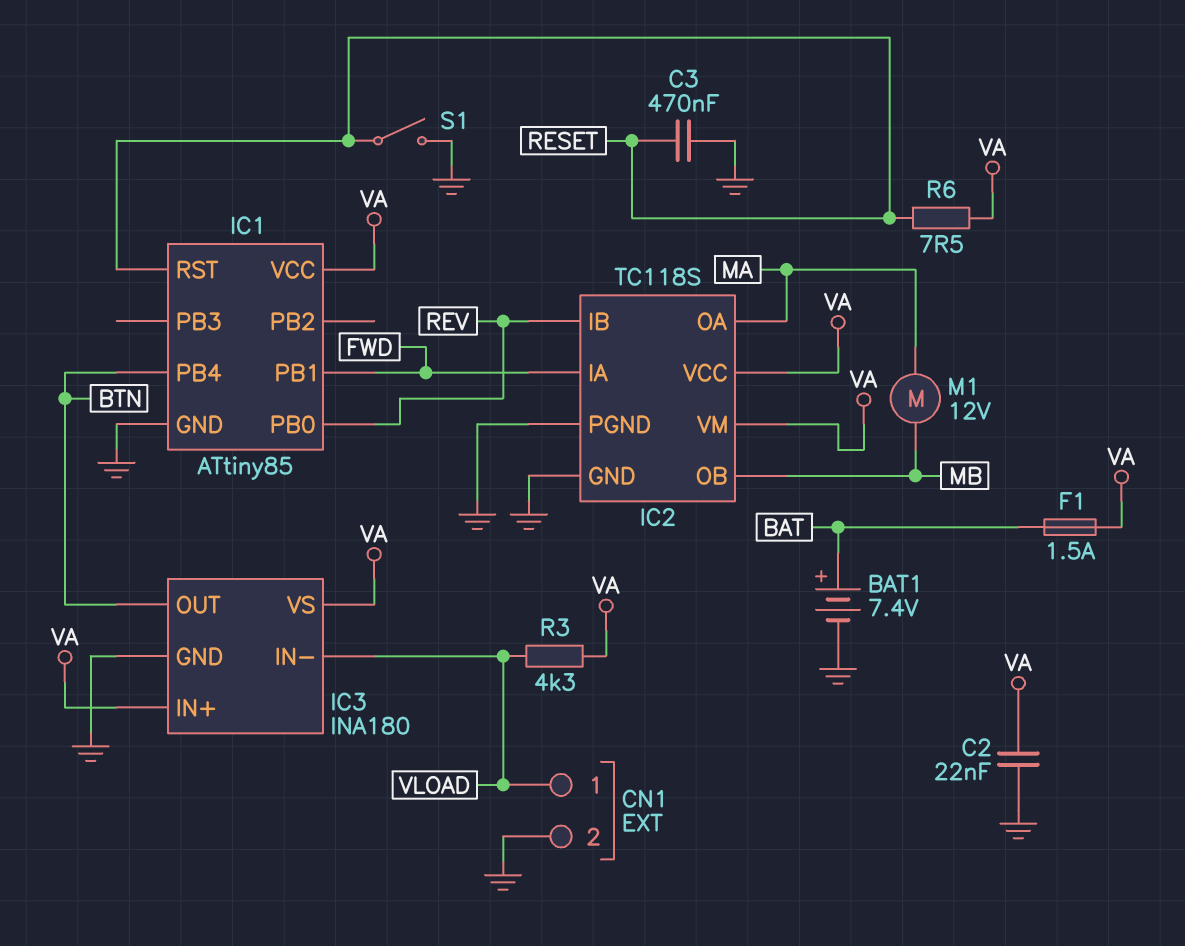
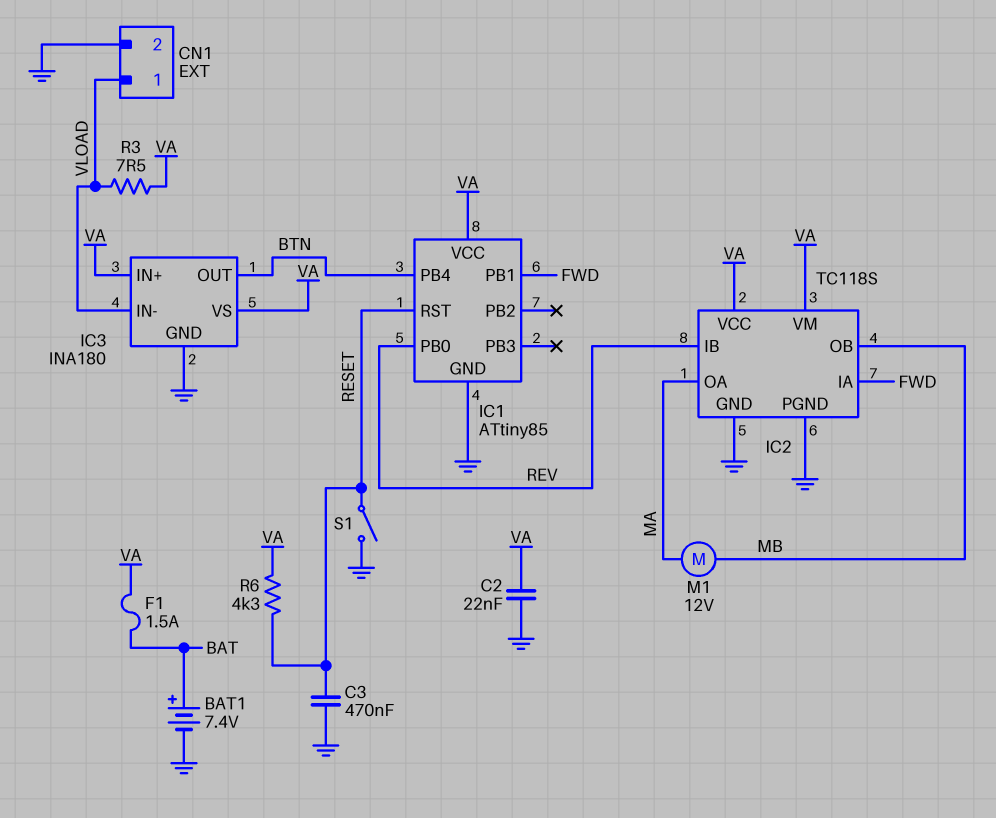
R3: 4.3k (VA, VLOAD) -> 7.5 (VA, VLOAD)
R6: 7.5 (RESET, VA) -> 4.3k (RESET, VA)

